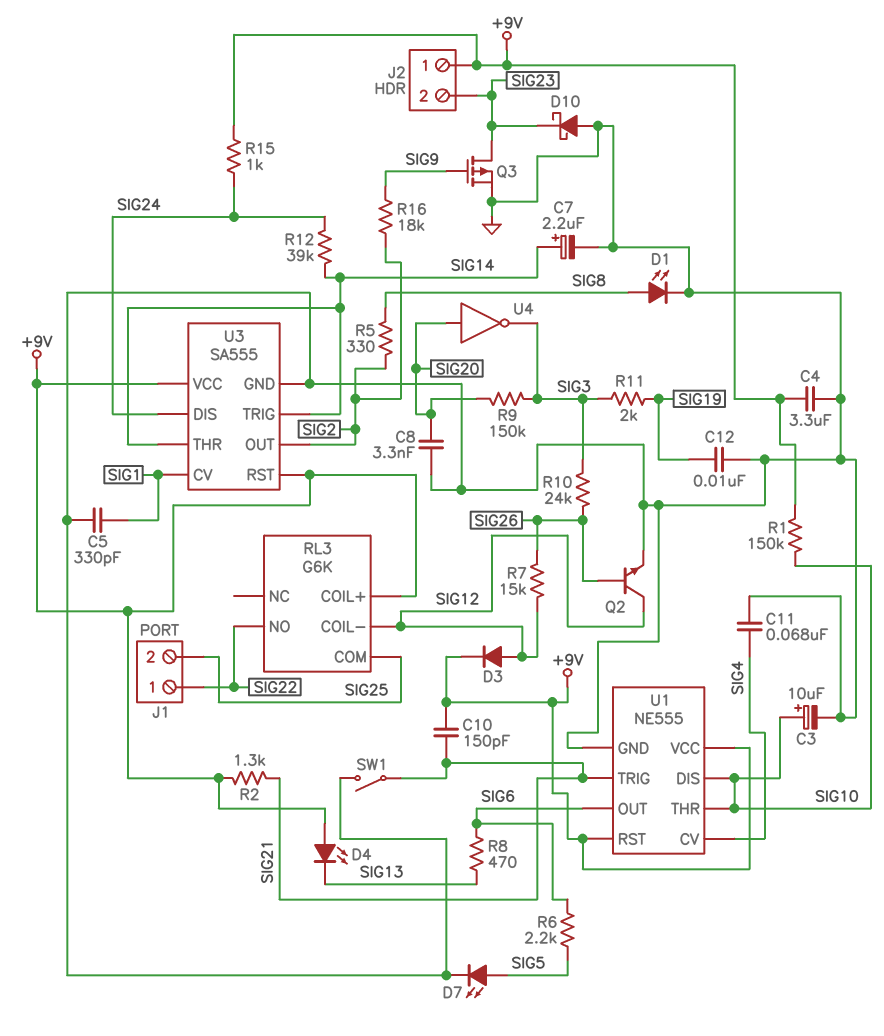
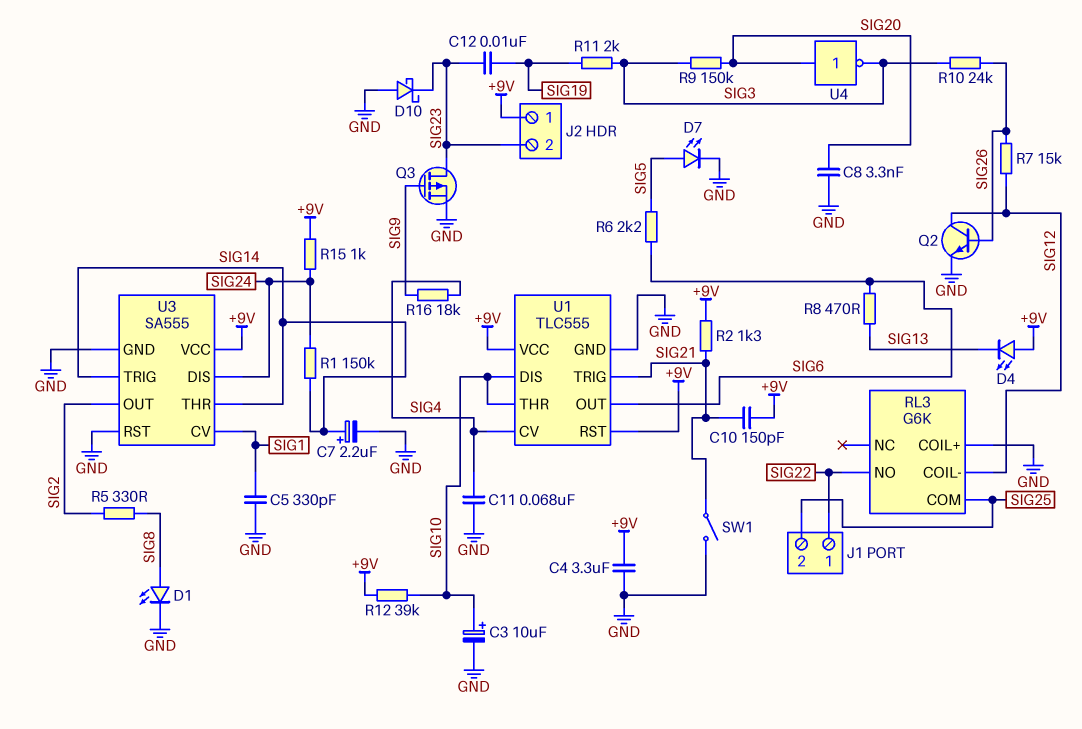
C12: 10nF (GND, SIG19) -> 10nF (SIG19, SIG23)
D3: diode (A SIG12, K +9V) -> none
R1: 150k (+9V, SIG10) -> 150k (SIG14, SIG24)
R12: 39k (SIG14, SIG24) -> 39k (+9V, SIG10)
R16: 18k (SIG2, SIG9) -> 18k (SIG4, SIG9)
RL3 pin COIL+: +9V -> GND
U1: NE555 -> TLC555
U3 pin RST: +9V -> GND

